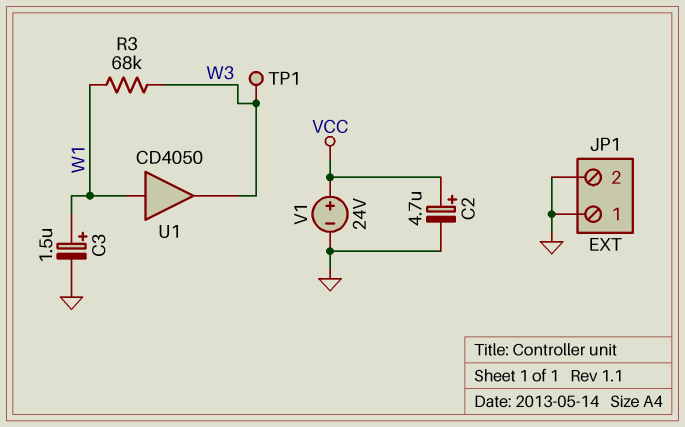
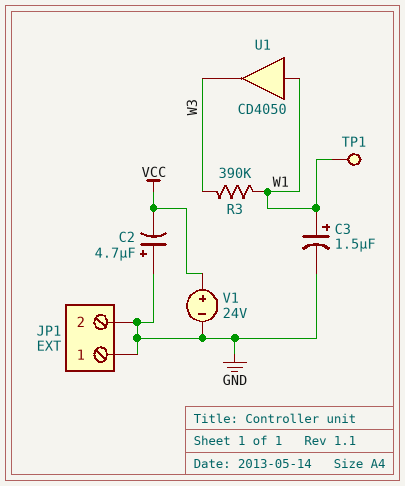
C2: 4.7uF (plus VCC, minus GND) -> 4.7uF (plus GND, minus VCC)
R3: 68k (W1, W3) -> 390k (W1, W3)
TP1: test point (W3) -> test point (W1)

